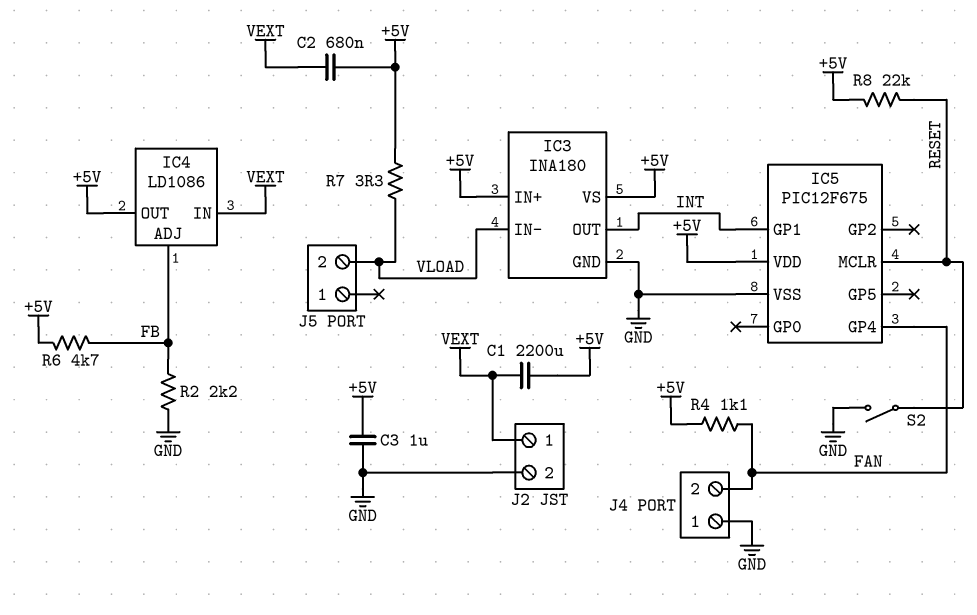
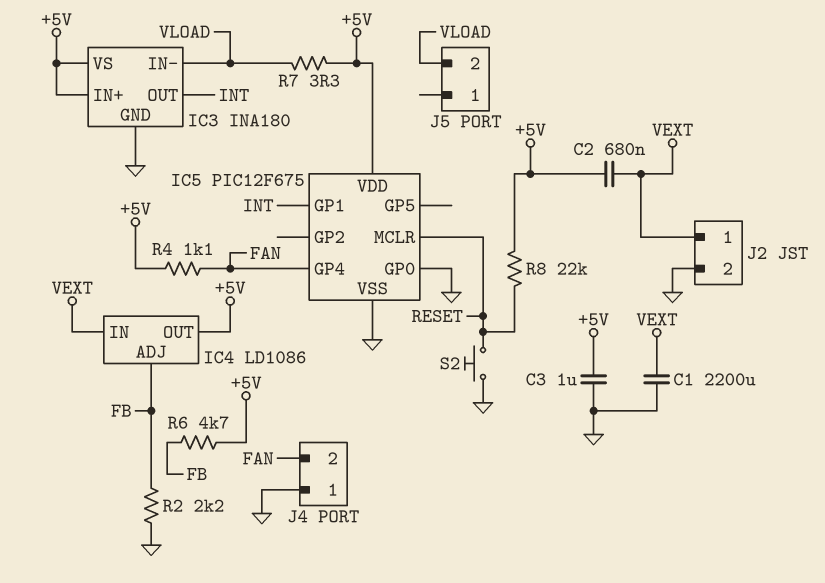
C1: 2200uF (+5V, VEXT) -> 2200uF (GND, VEXT)
IC5 pin GP0: none -> GND
S2: switch (GND, RESET) -> button (GND, RESET)

